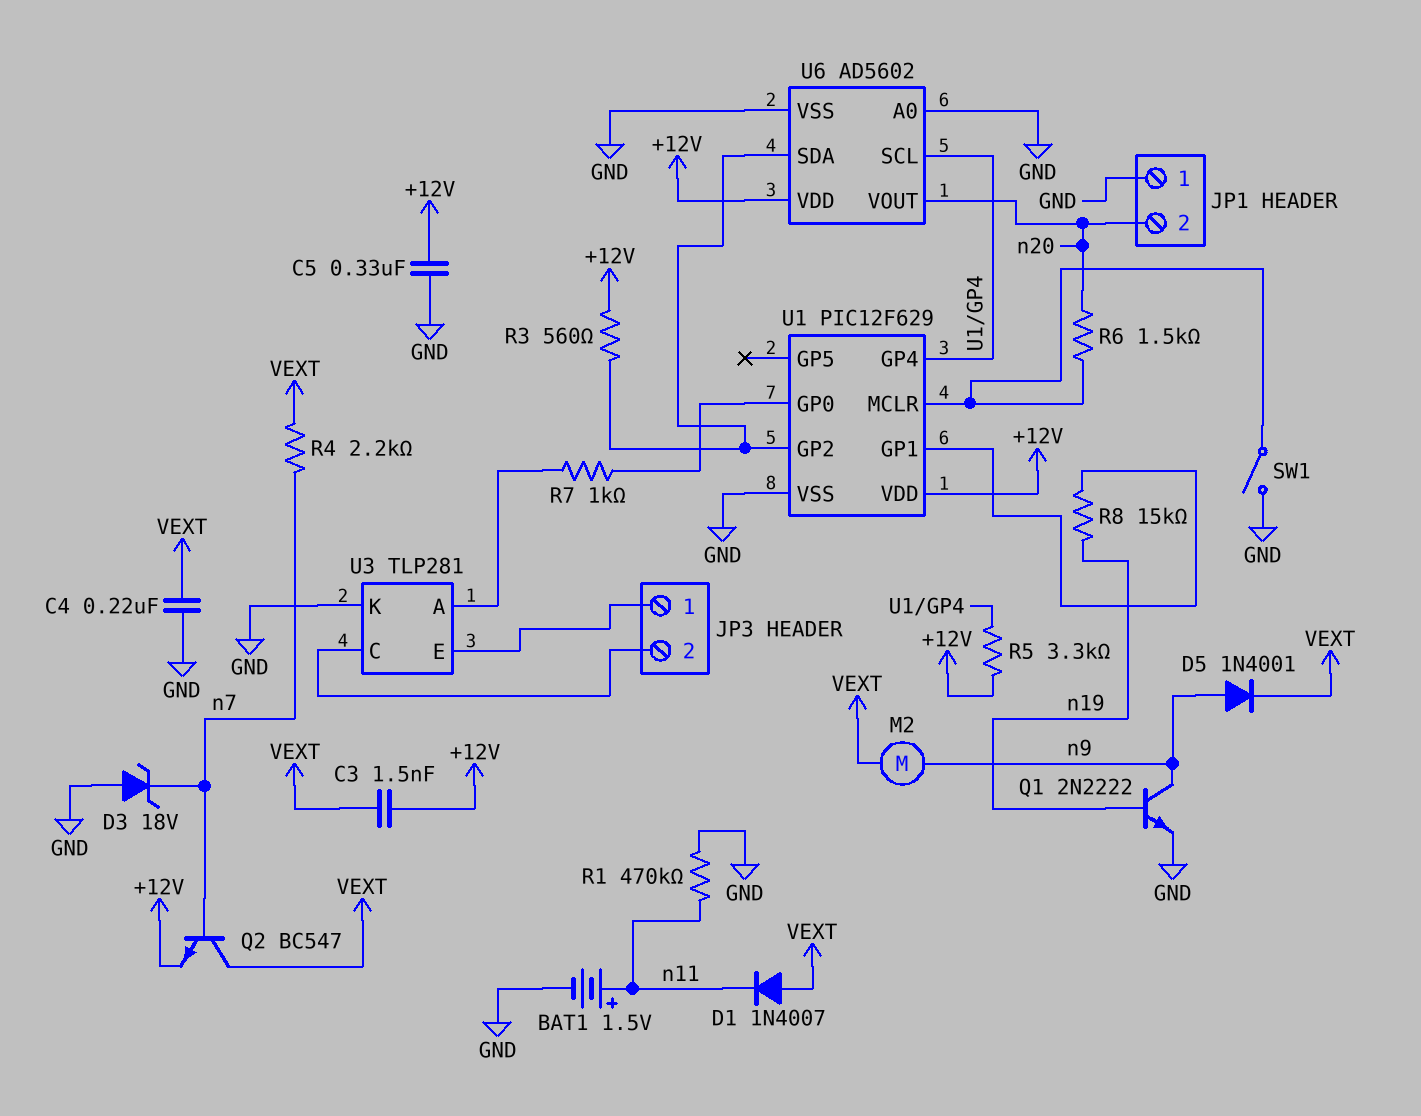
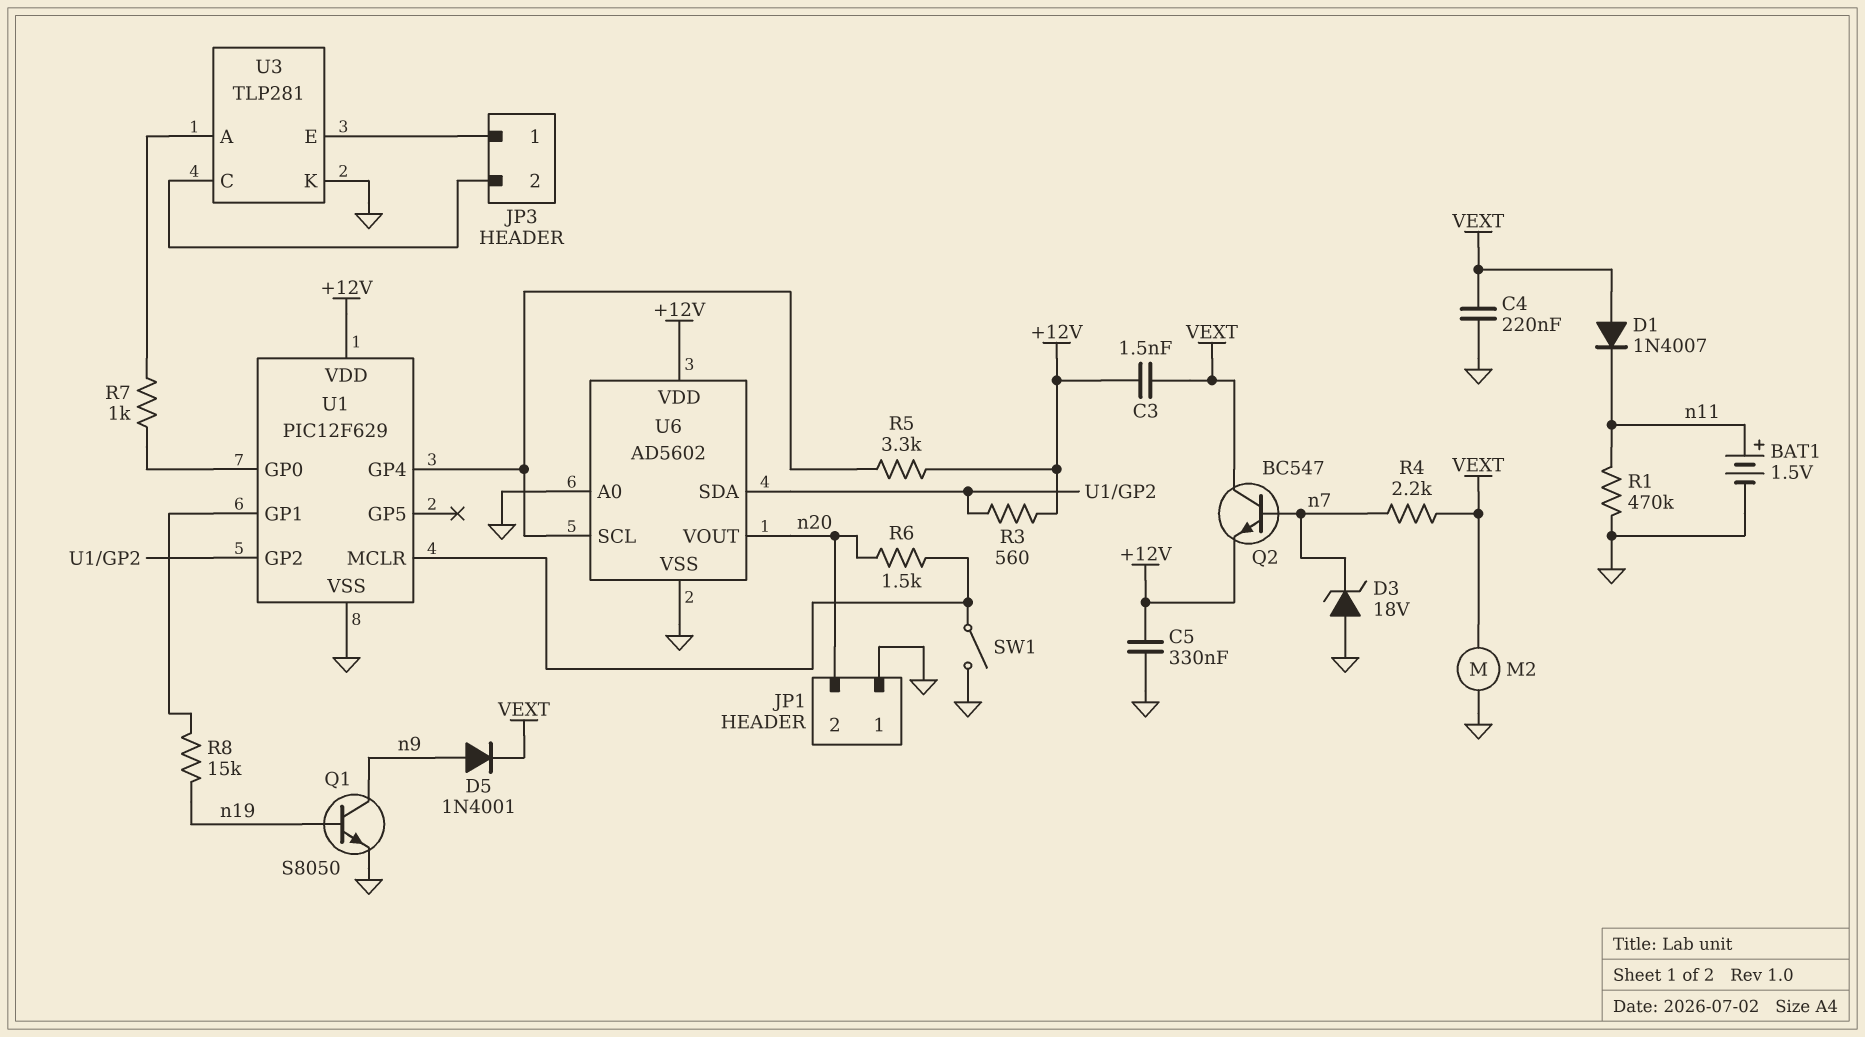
M2: motor (VEXT, n9) -> motor (GND, VEXT)
Q1: NPN 2N2222 (B n19, C n9, E GND) -> NPN S8050 (B n19, C n9, E GND)

